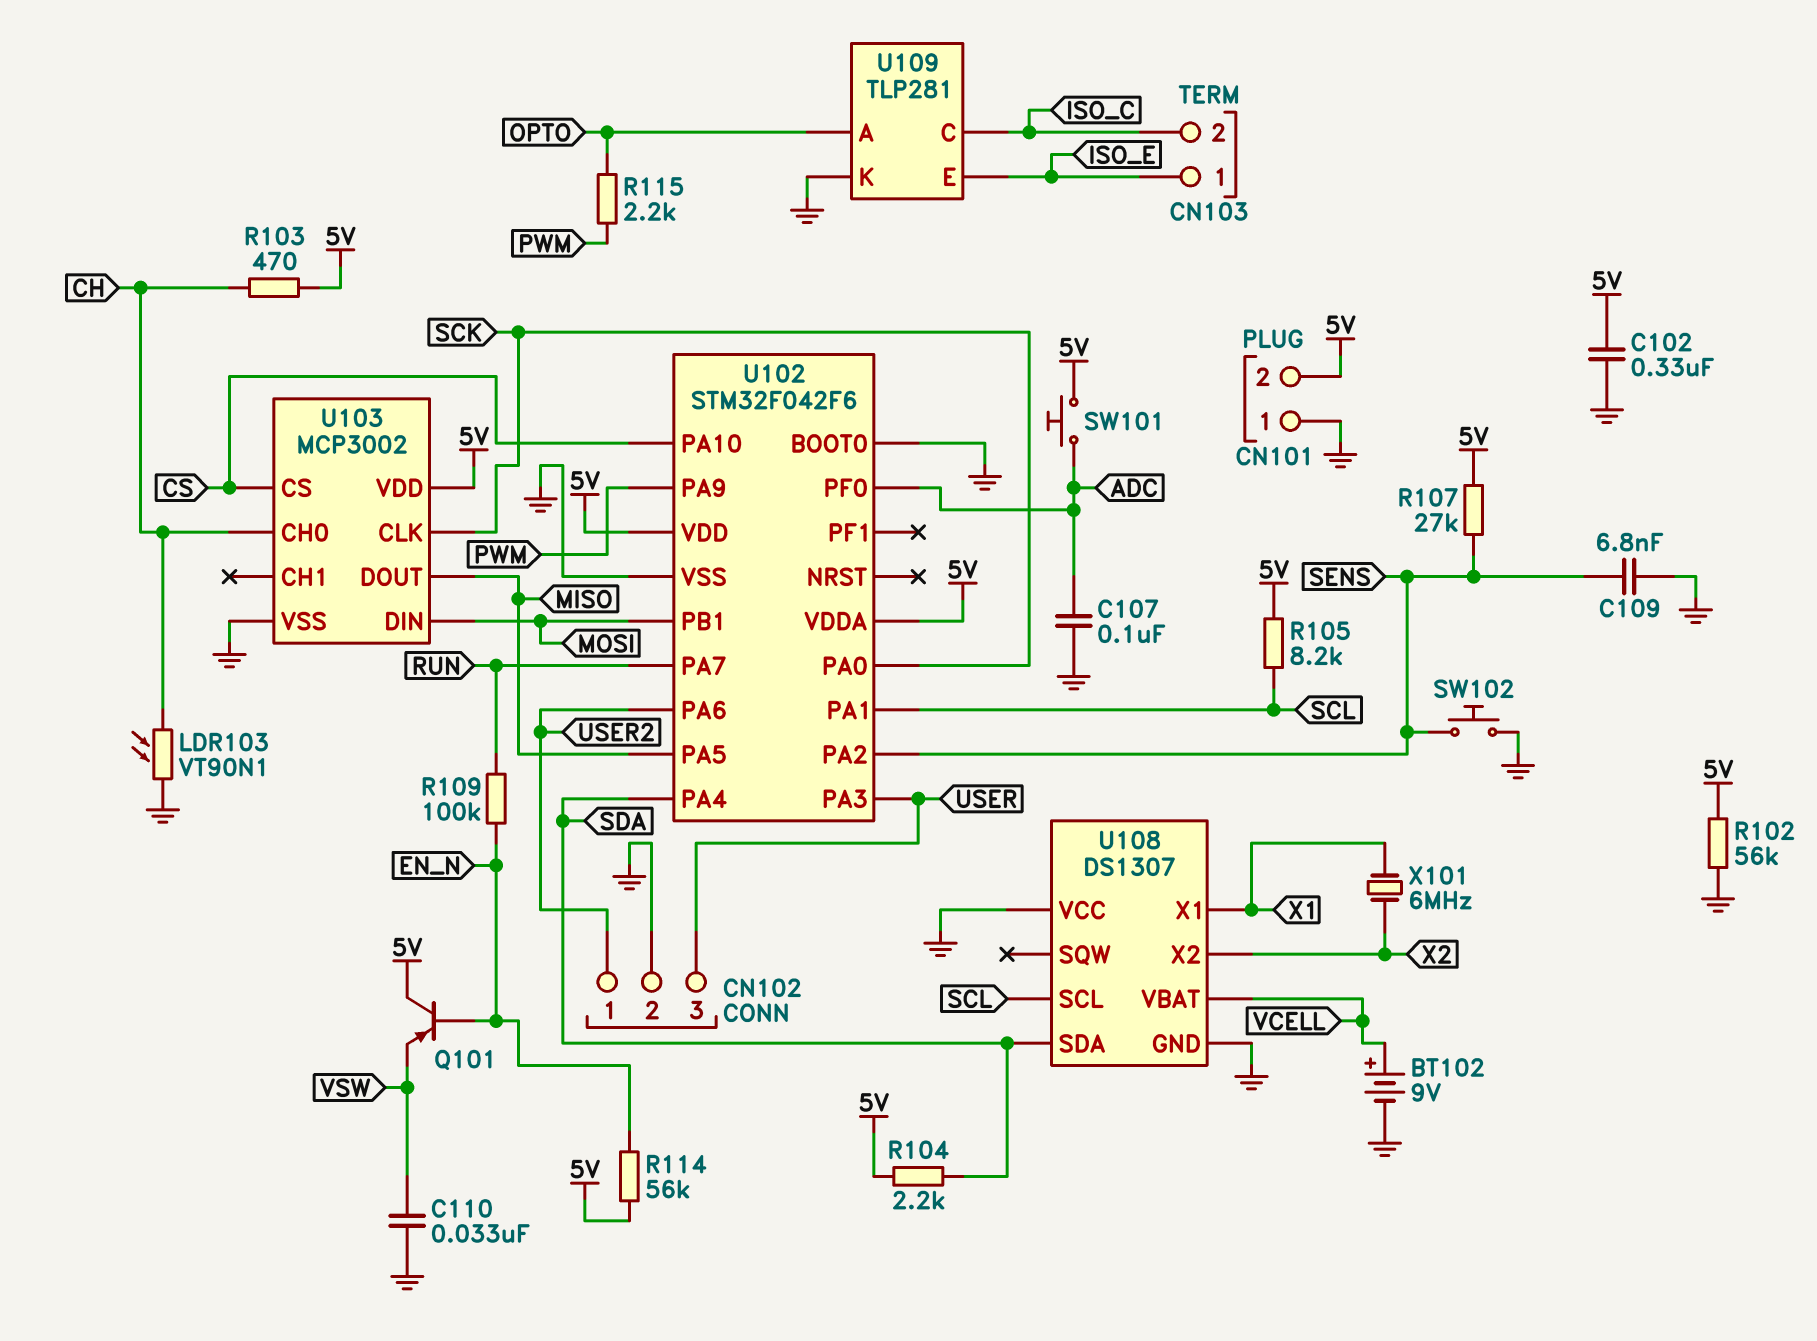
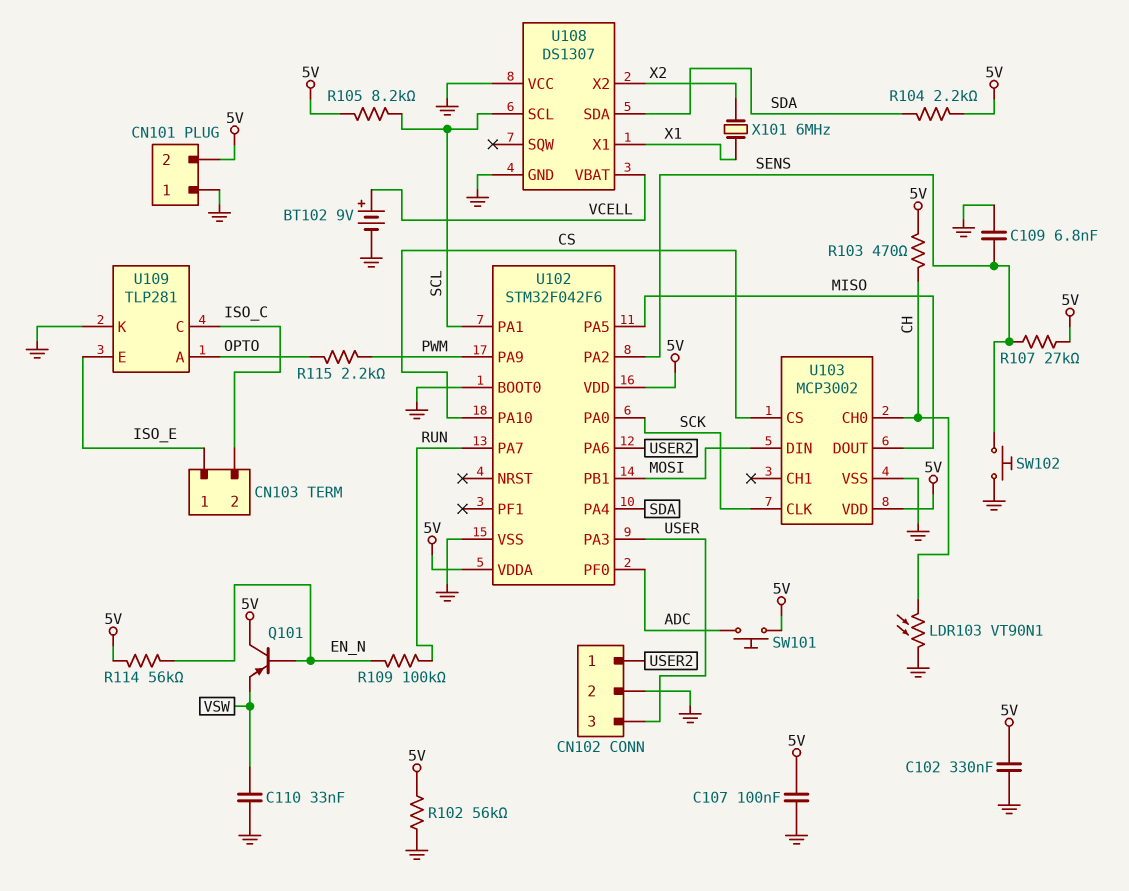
C107: 100nF (ADC, GND) -> 100nF (5V, GND)

